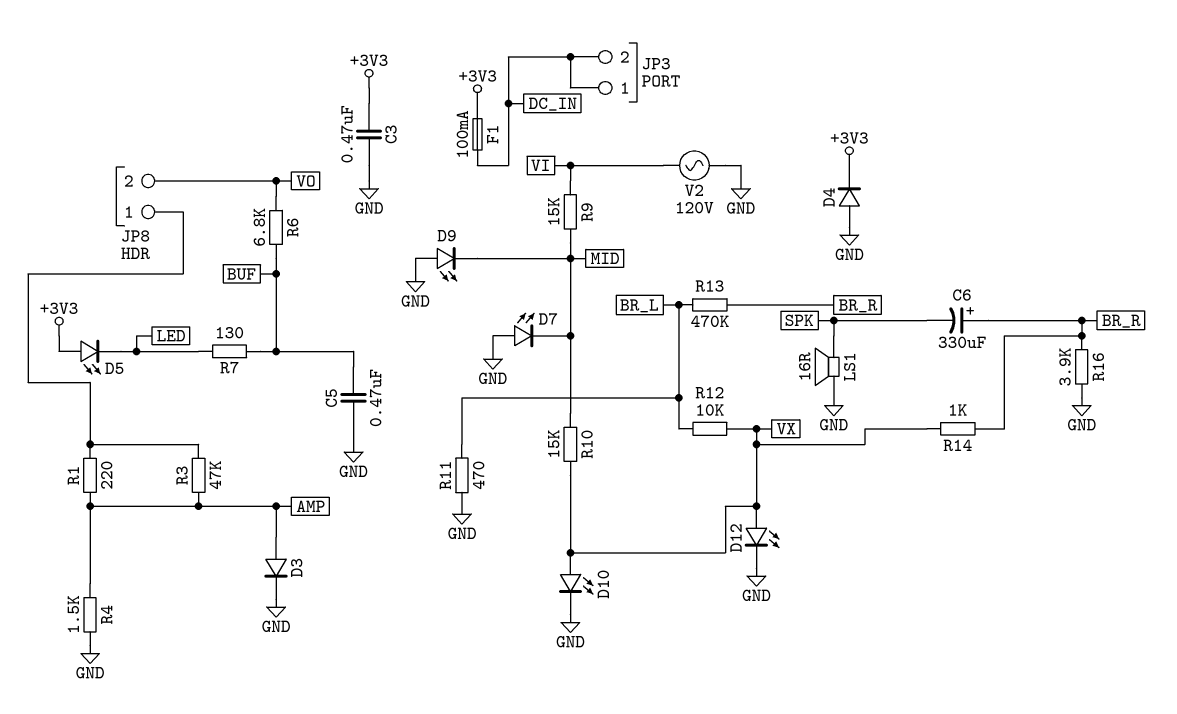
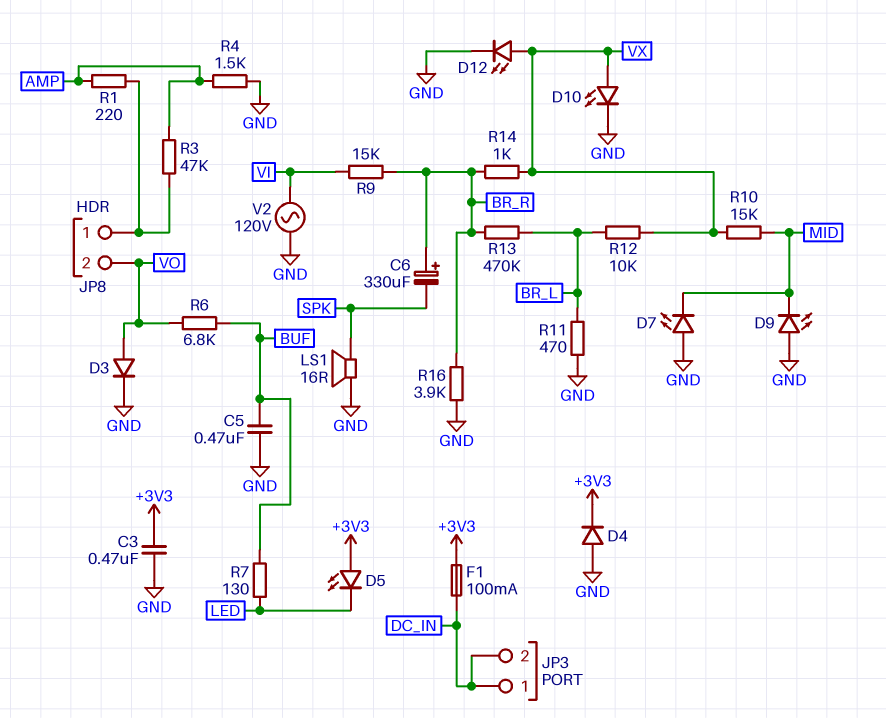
D3: diode (A AMP, K GND) -> diode (A VO, K GND)
R9: 15k (MID, VI) -> 15k (BR_R, VI)

